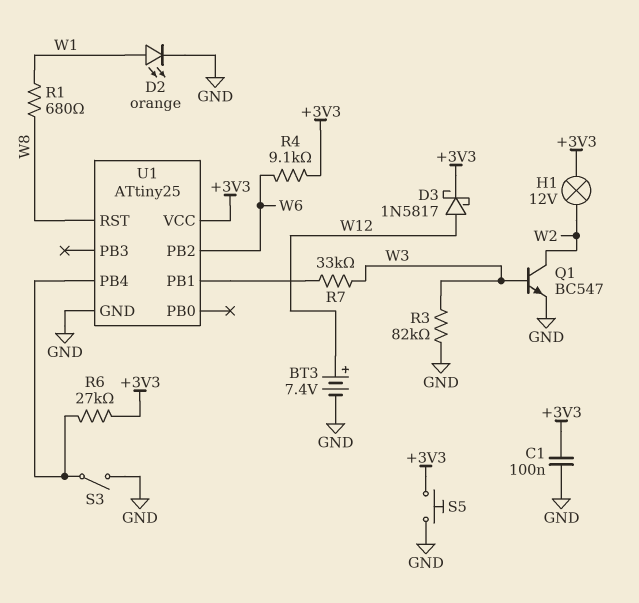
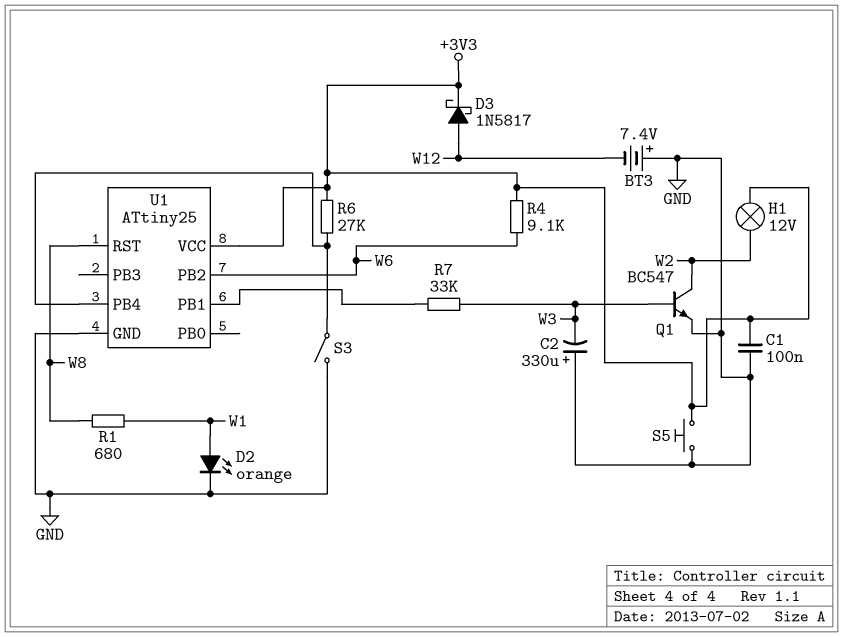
BT3: 7.4V (plus W12, minus GND) -> 7.4V (plus GND, minus W12)
C2: none -> 330uF (plus GND, minus W3)
R3: 82k (GND, W3) -> none

